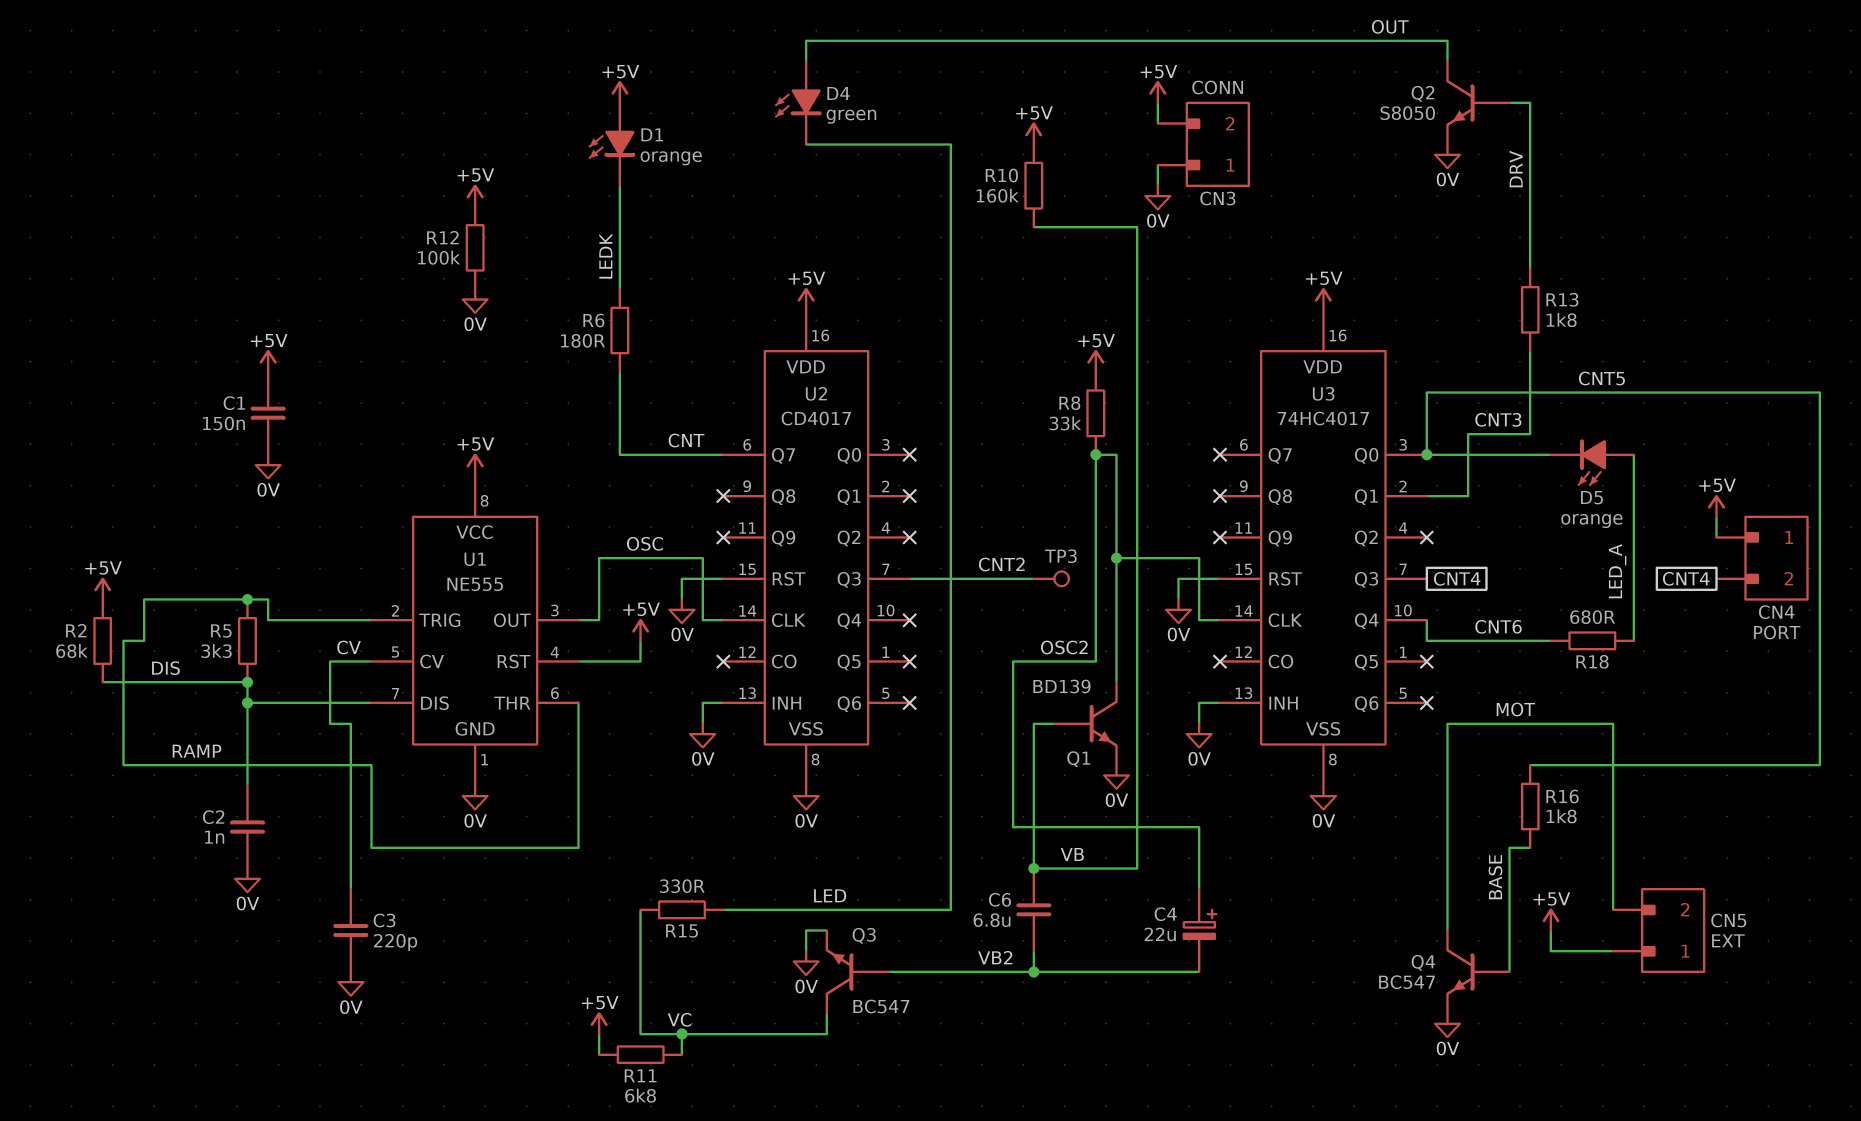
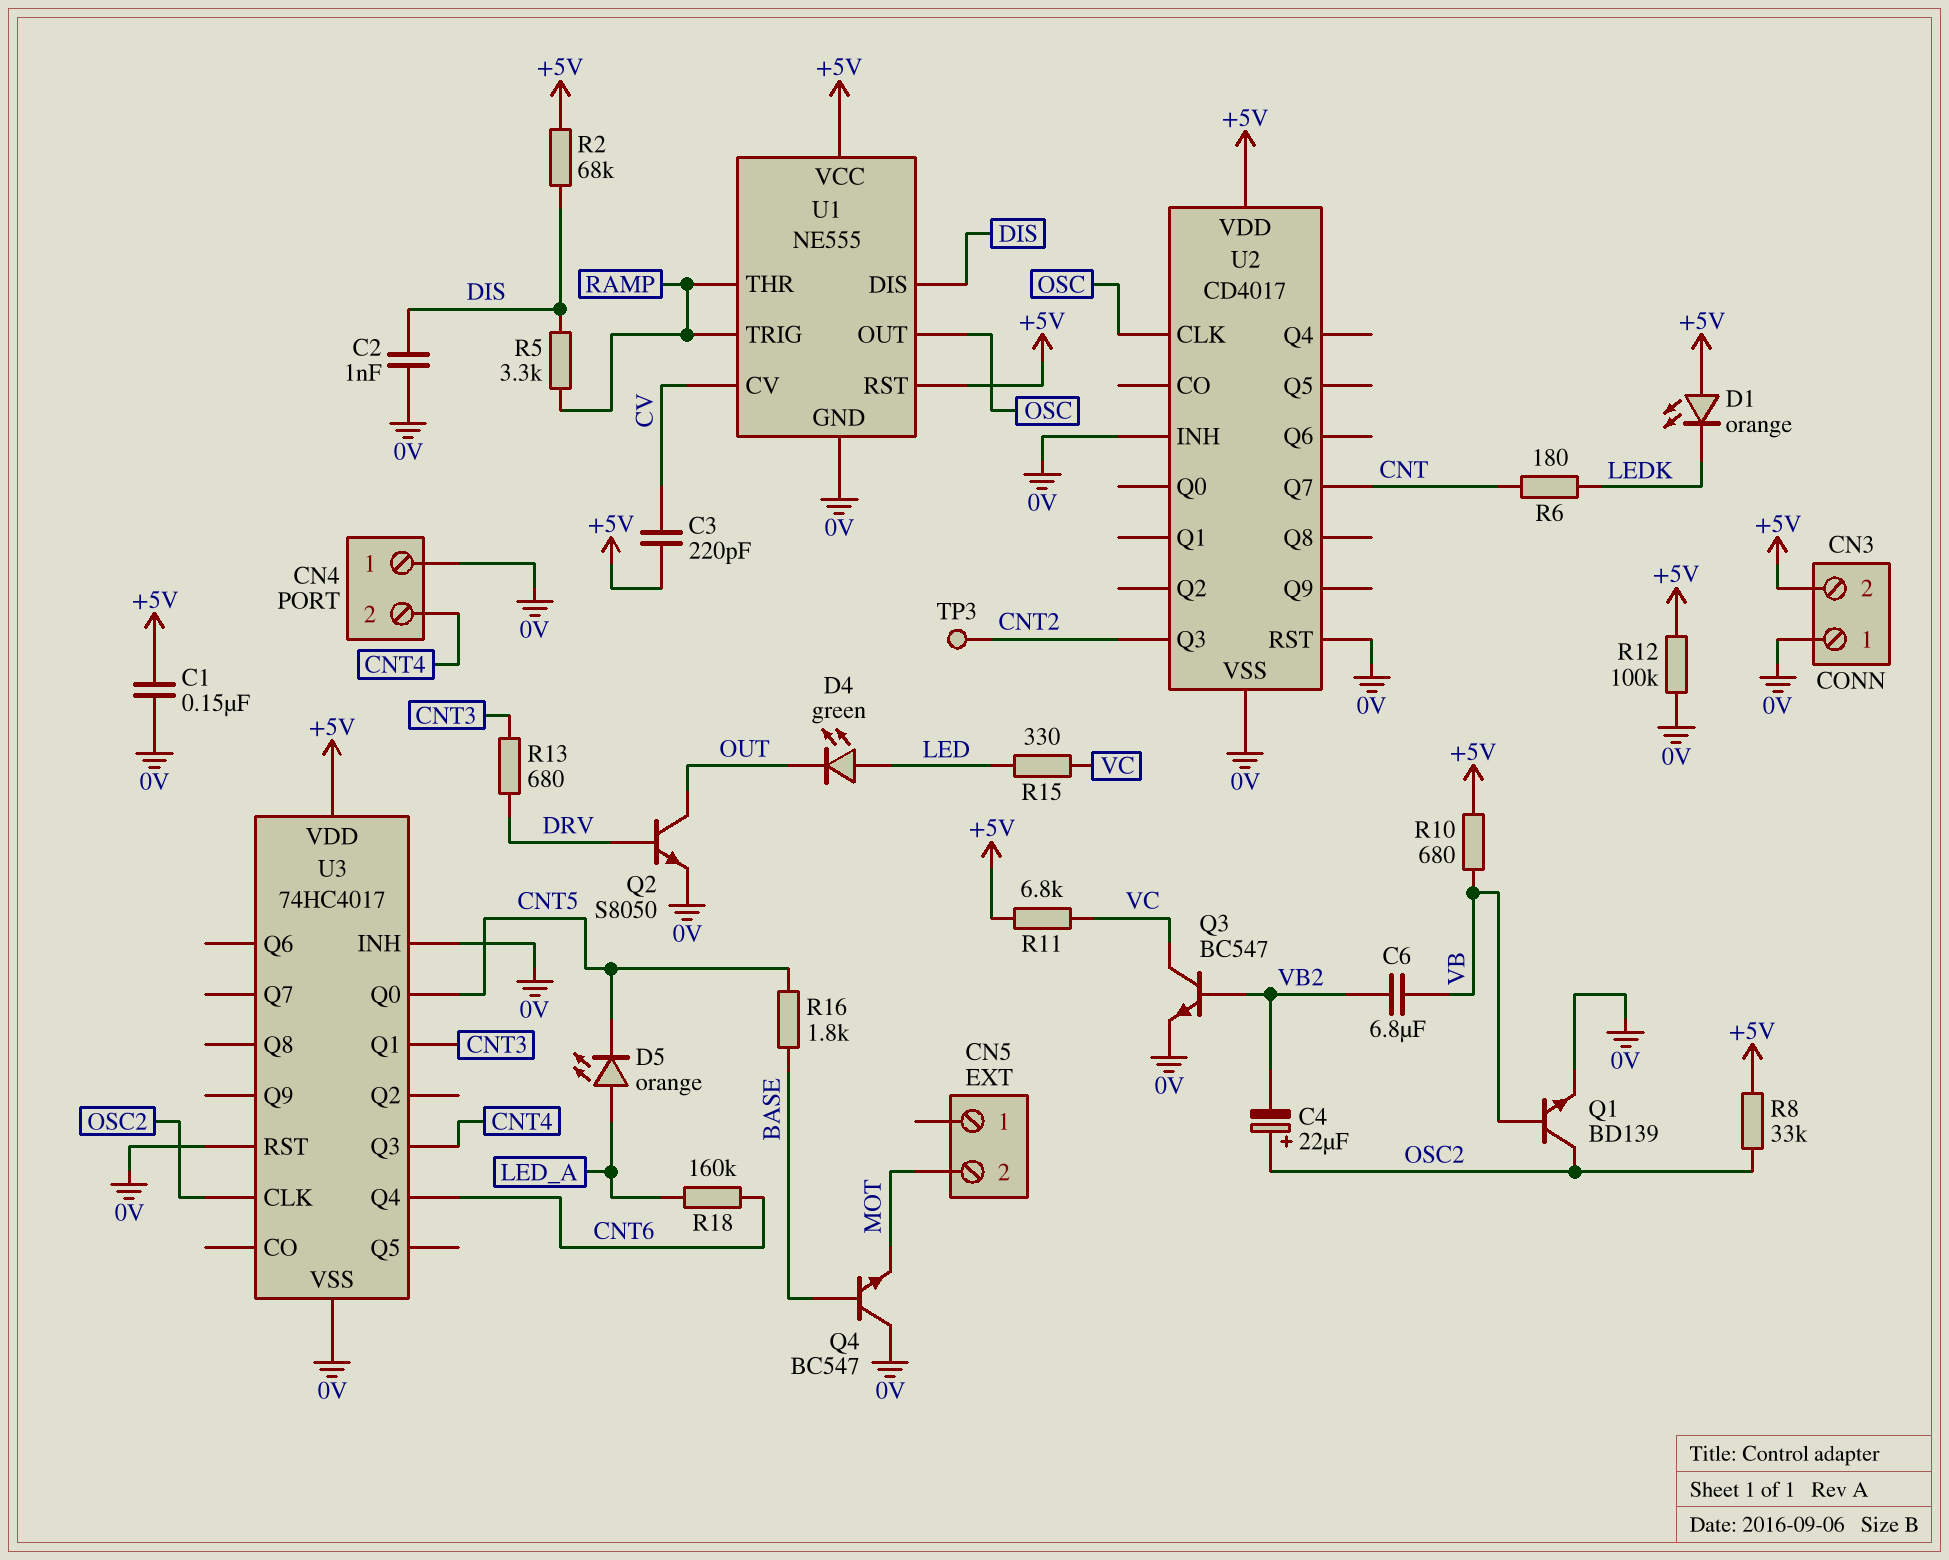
C3: 220pF (0V, CV) -> 220pF (+5V, CV)
CN4 pin 1: +5V -> 0V
CN5 pin 1: +5V -> none
D4: LED green (A OUT, K LED) -> LED green (A LED, K OUT)
Q4: NPN BC547 (B BASE, C MOT, E 0V) -> NPN BC547 (B BASE, C 0V, E MOT)
R10: 160k (+5V, VB) -> 680 (+5V, VB)
R13: 1.8k (CNT3, DRV) -> 680 (CNT3, DRV)
R18: 680 (CNT6, LED_A) -> 160k (CNT6, LED_A)

